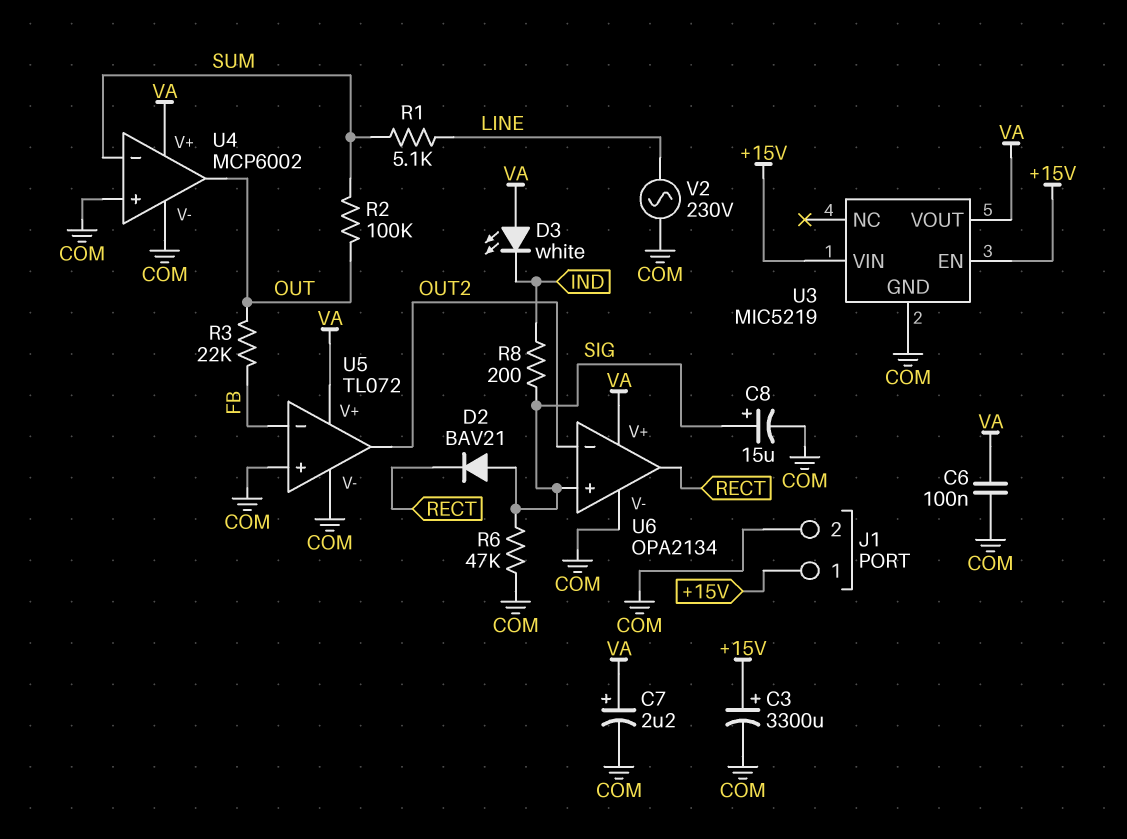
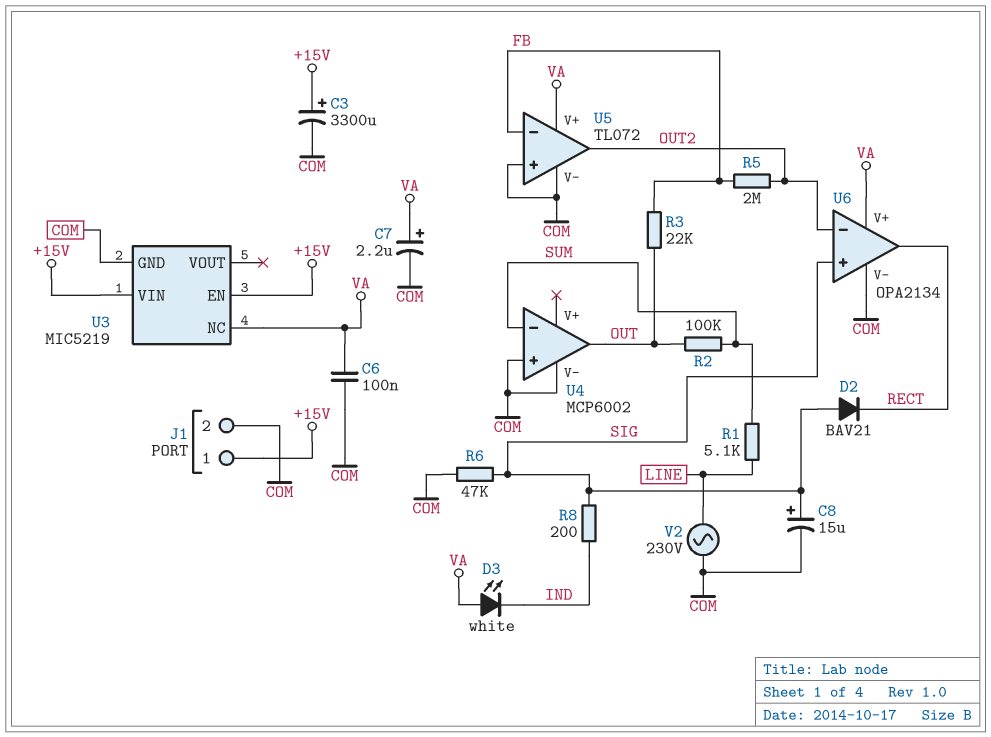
R5: none -> 2M (FB, OUT2)
U3 pin NC: none -> VA
U3 pin VOUT: VA -> none
U4 pin V+: VA -> none

